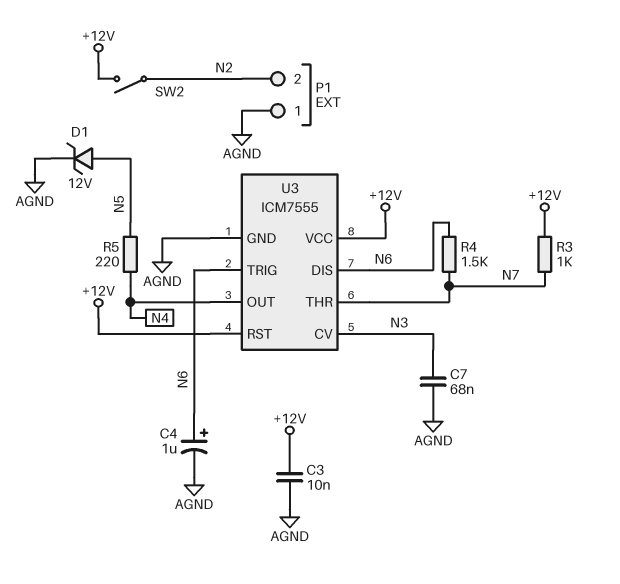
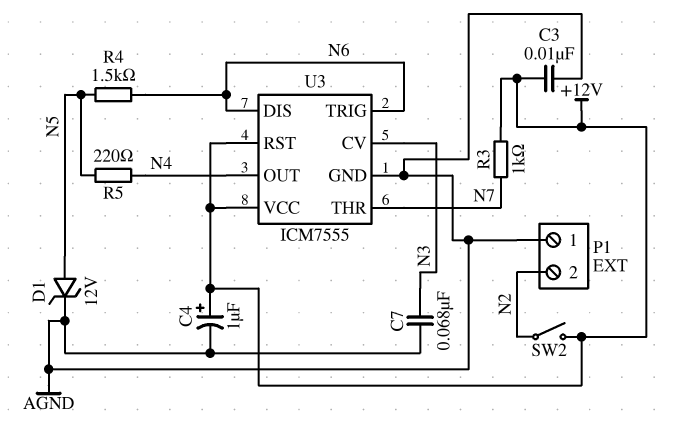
C4: 1uF (plus N6, minus AGND) -> 1uF (plus +12V, minus AGND)
R4: 1.5k (N6, N7) -> 1.5k (N5, N6)

